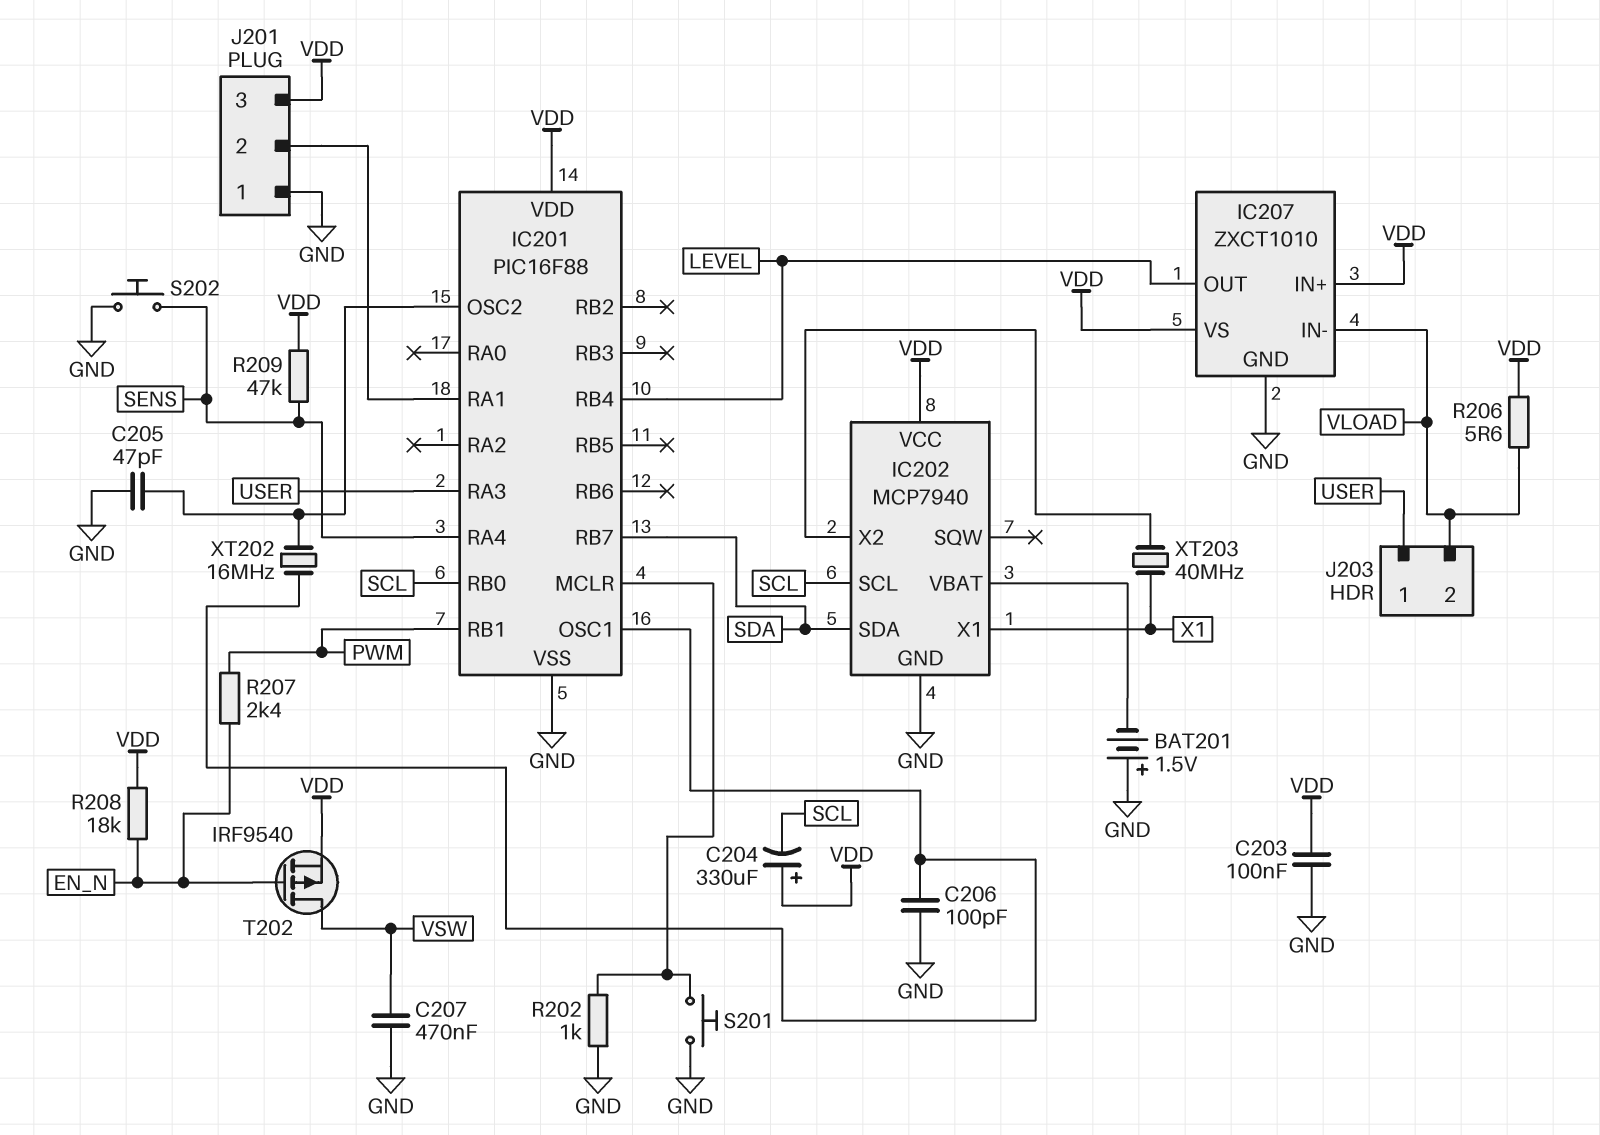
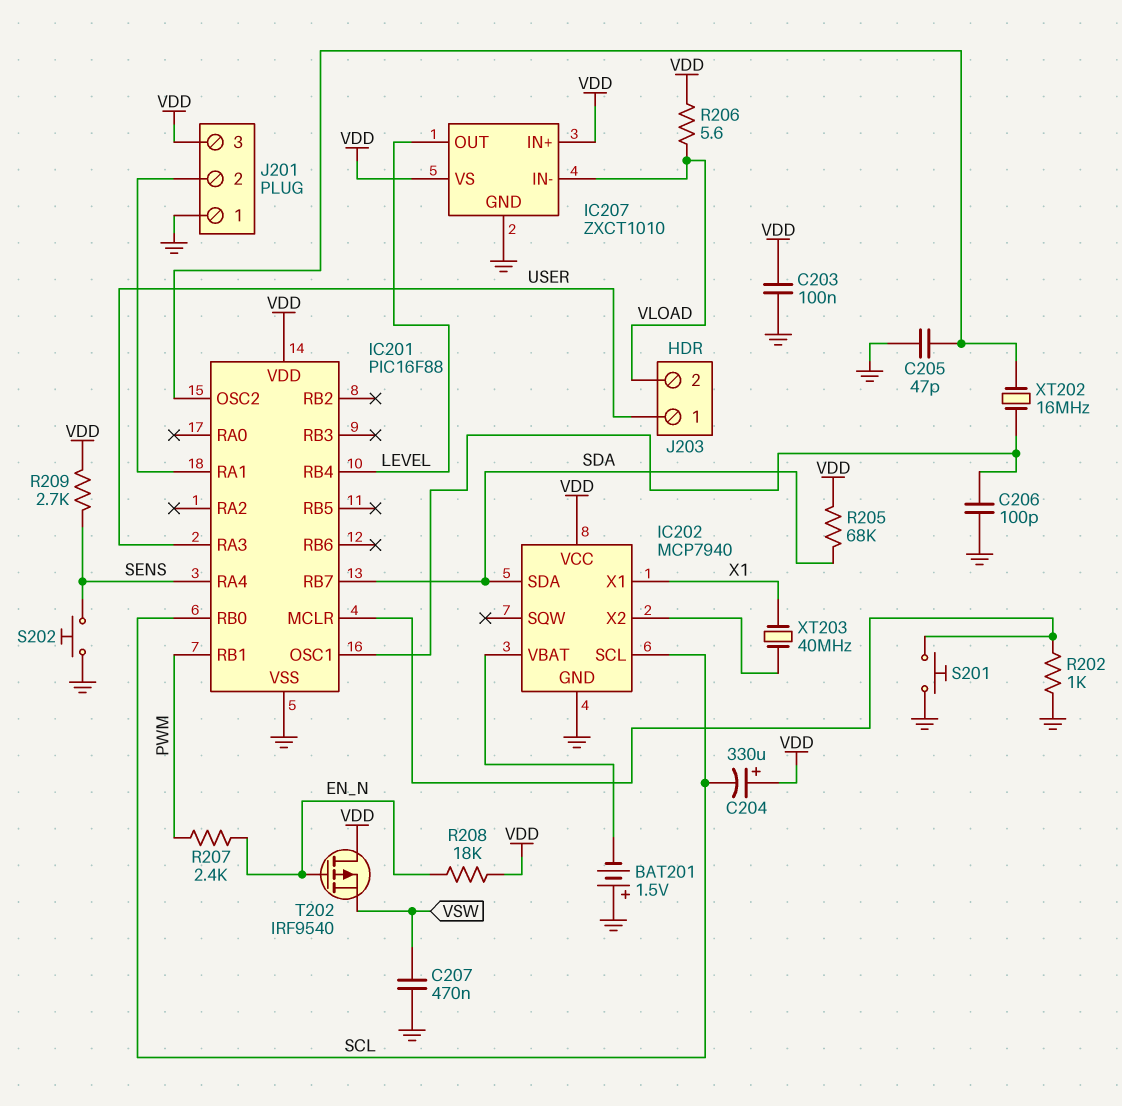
R205: none -> 68k (SDA, VDD)
R209: 47k (SENS, VDD) -> 2.7k (SENS, VDD)
T202: PMOS IRF9540 (G EN_N, D VSW, S VDD) -> PMOS IRF9540 (G EN_N, D VDD, S VSW)

